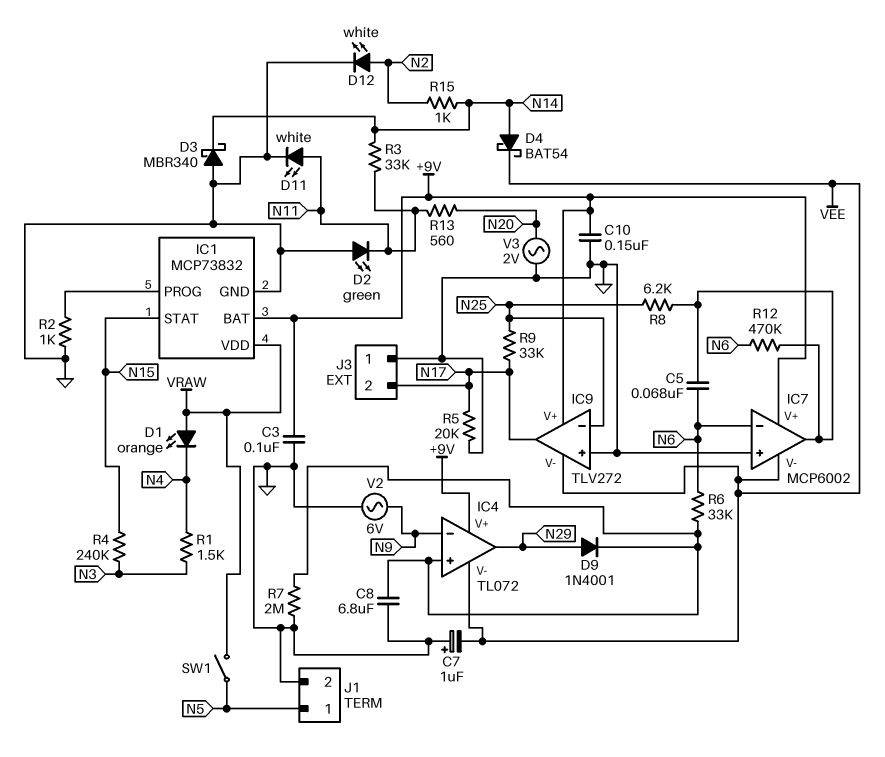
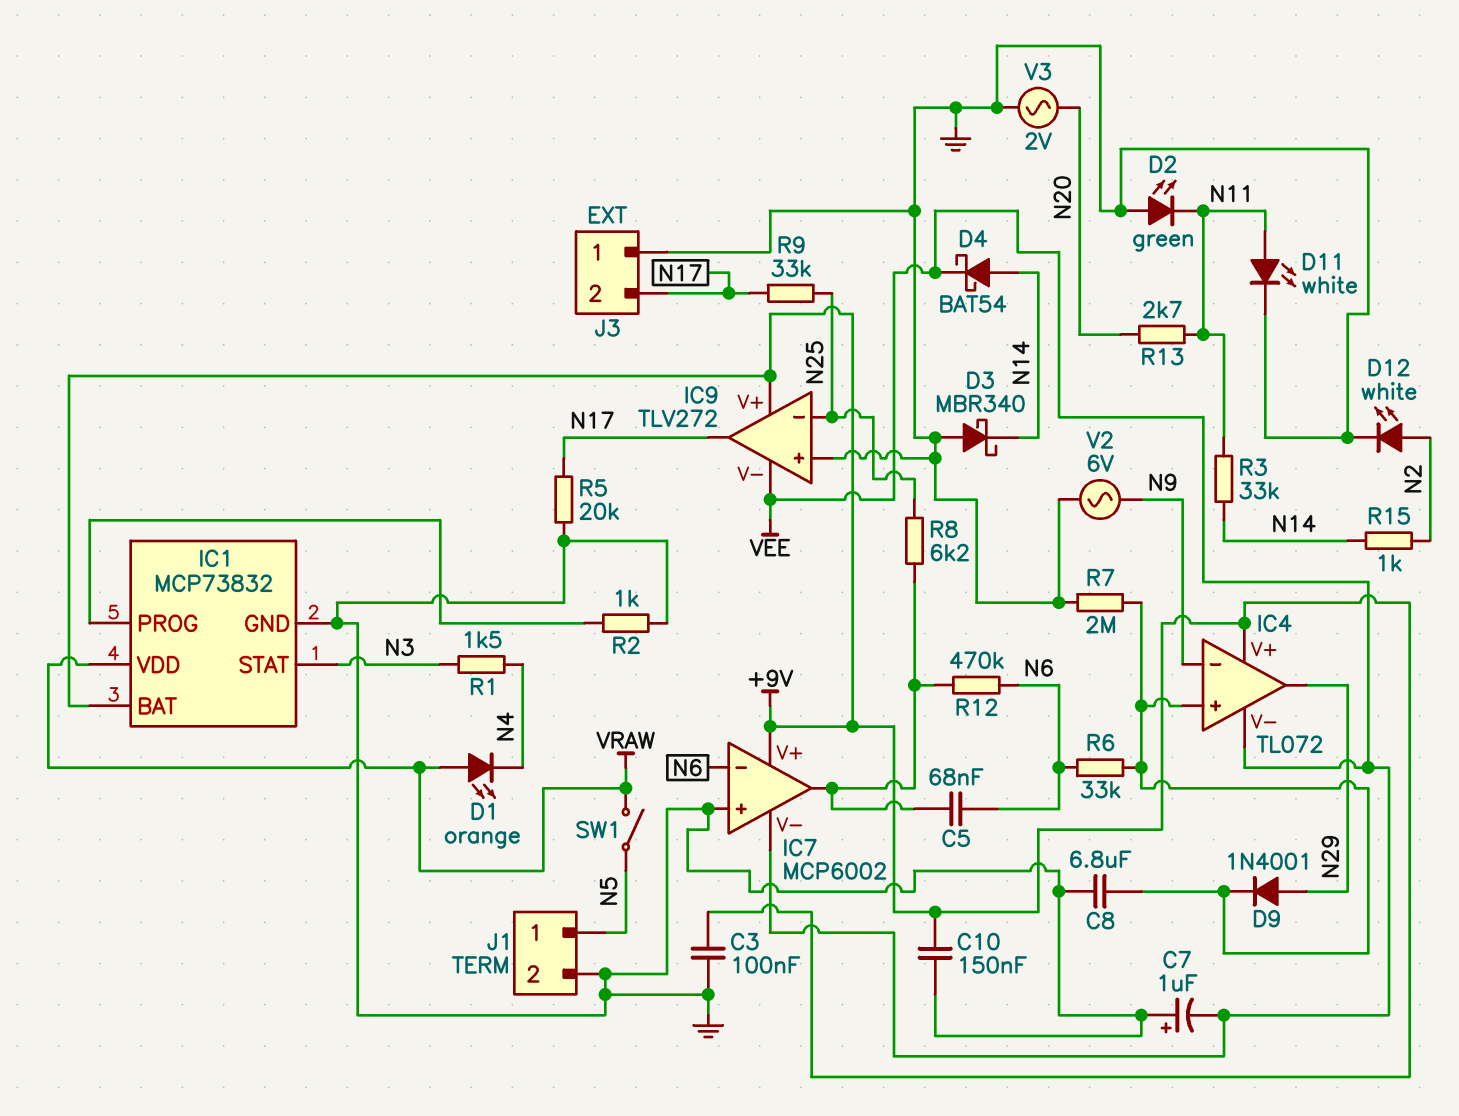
IC1 pin STAT: N15 -> N3
R4: 240k (N3, N15) -> none
R13: 560 (N11, N20) -> 2.7k (N11, N20)

